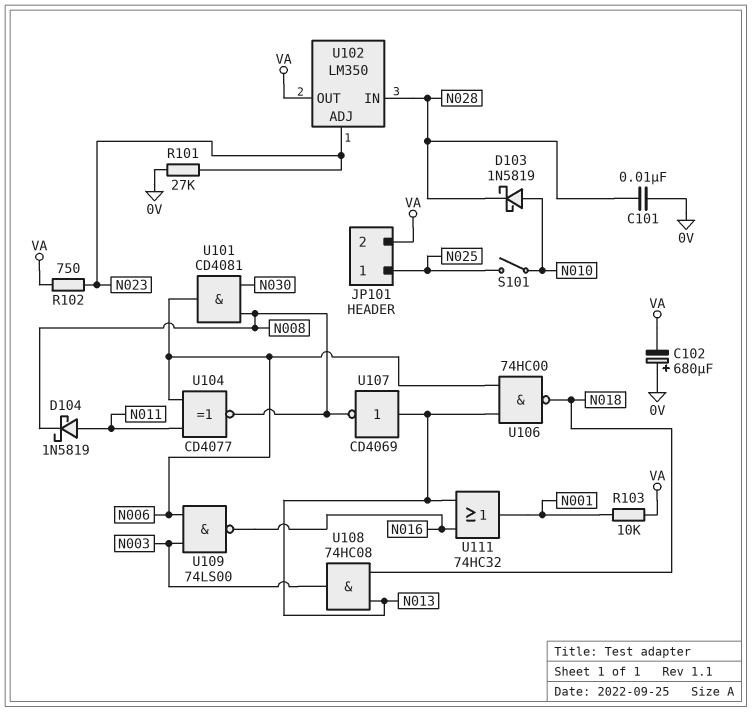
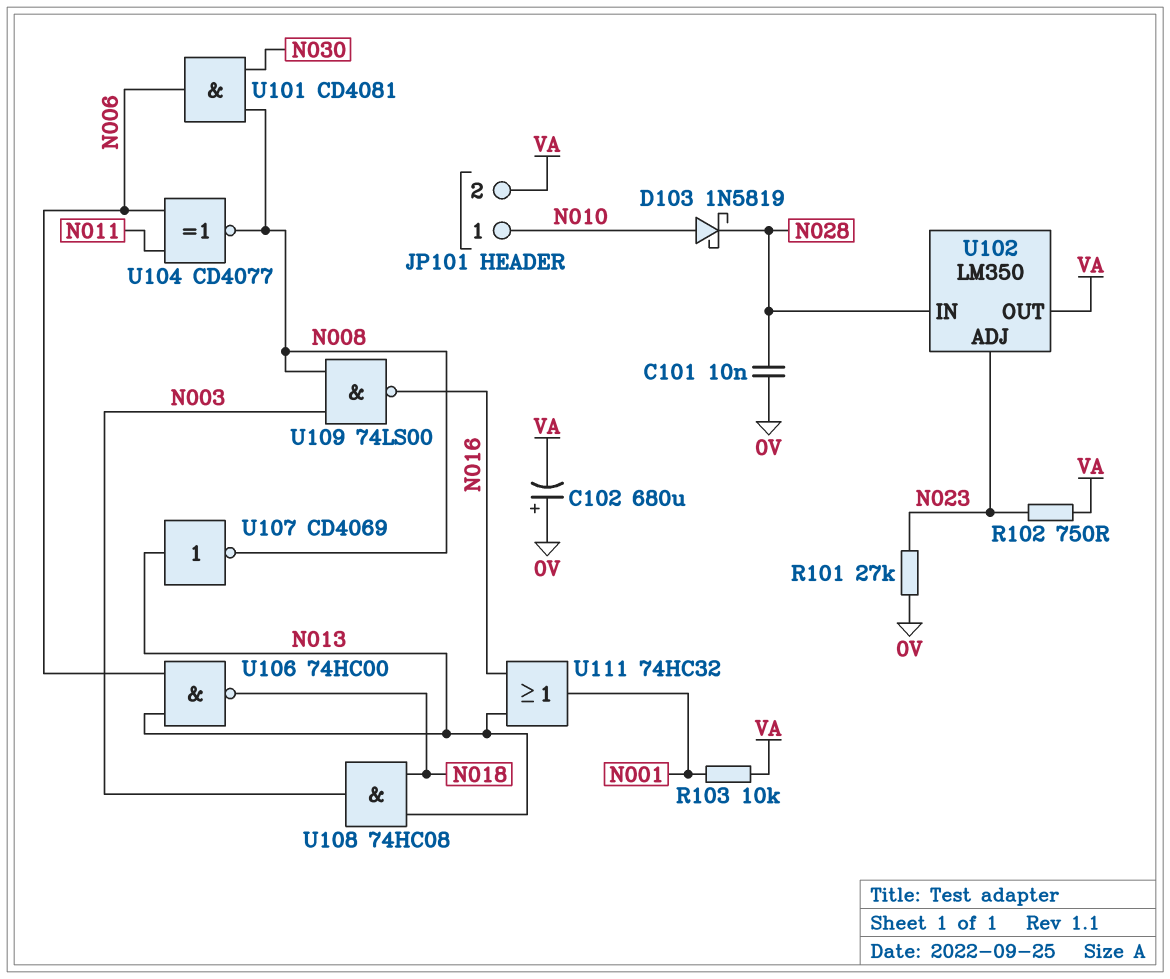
D104: schottky 1N5819 (A N011, K N008) -> none
JP101 pin 1: N025 -> N010
S101: switch (N010, N025) -> none
U109: NAND 74LS00 (in N003, in N006, out N016) -> NAND 74LS00 (in N003, in N008, out N016)

